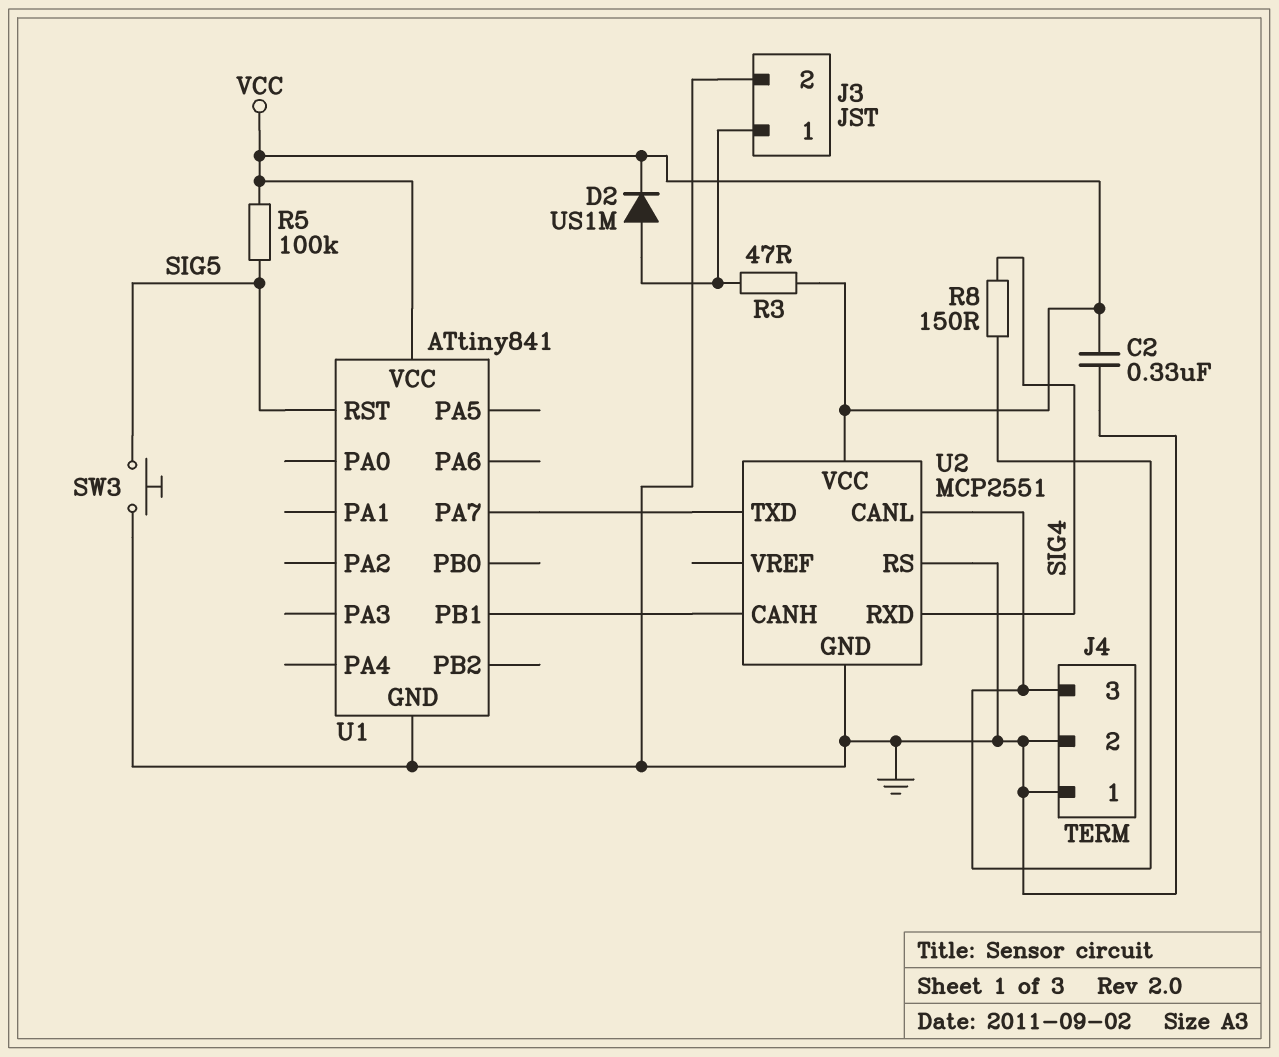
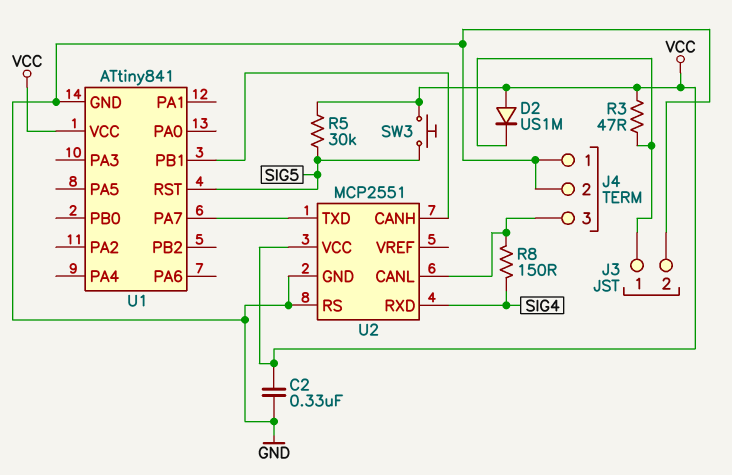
D2: diode US1M (A J3/1, K VCC) -> diode US1M (A VCC, K J3/1)
R5: 100k (SIG5, VCC) -> 30k (SIG5, VCC)
SW3: button (GND, SIG5) -> button (SIG5, VCC)

